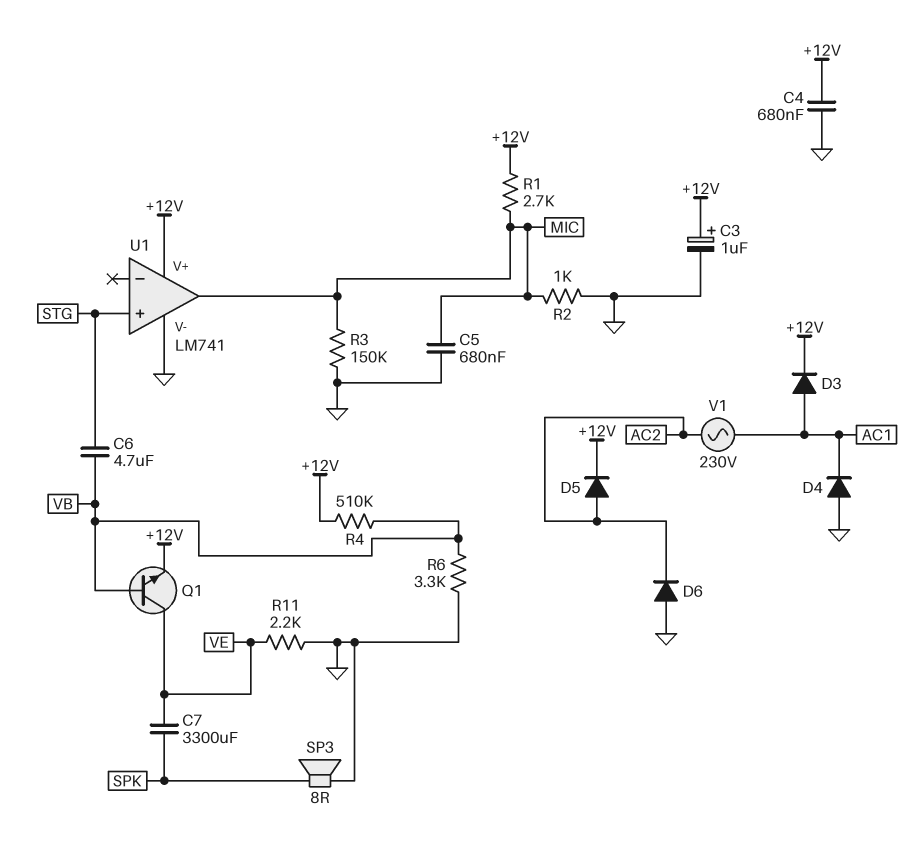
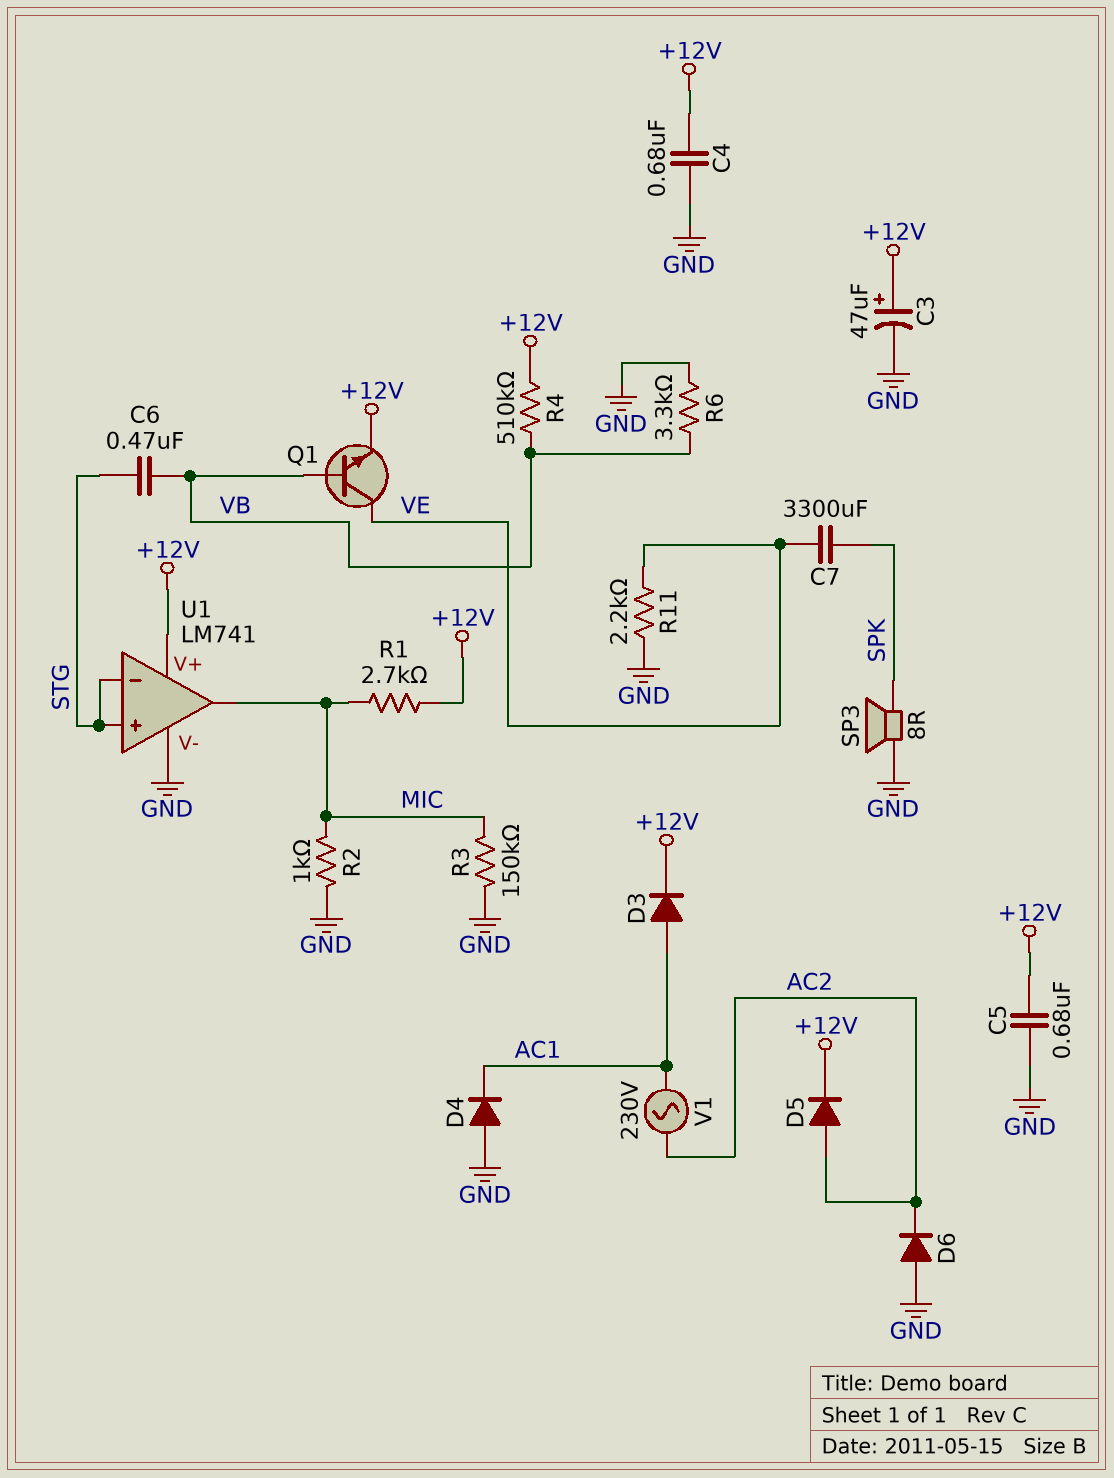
C3: 1uF (plus +12V, minus GND) -> 47uF (plus +12V, minus GND)
C5: 680nF (GND, MIC) -> 680nF (+12V, GND)
C6: 4.7uF (STG, VB) -> 470nF (STG, VB)
U1 pin in-: none -> STG

